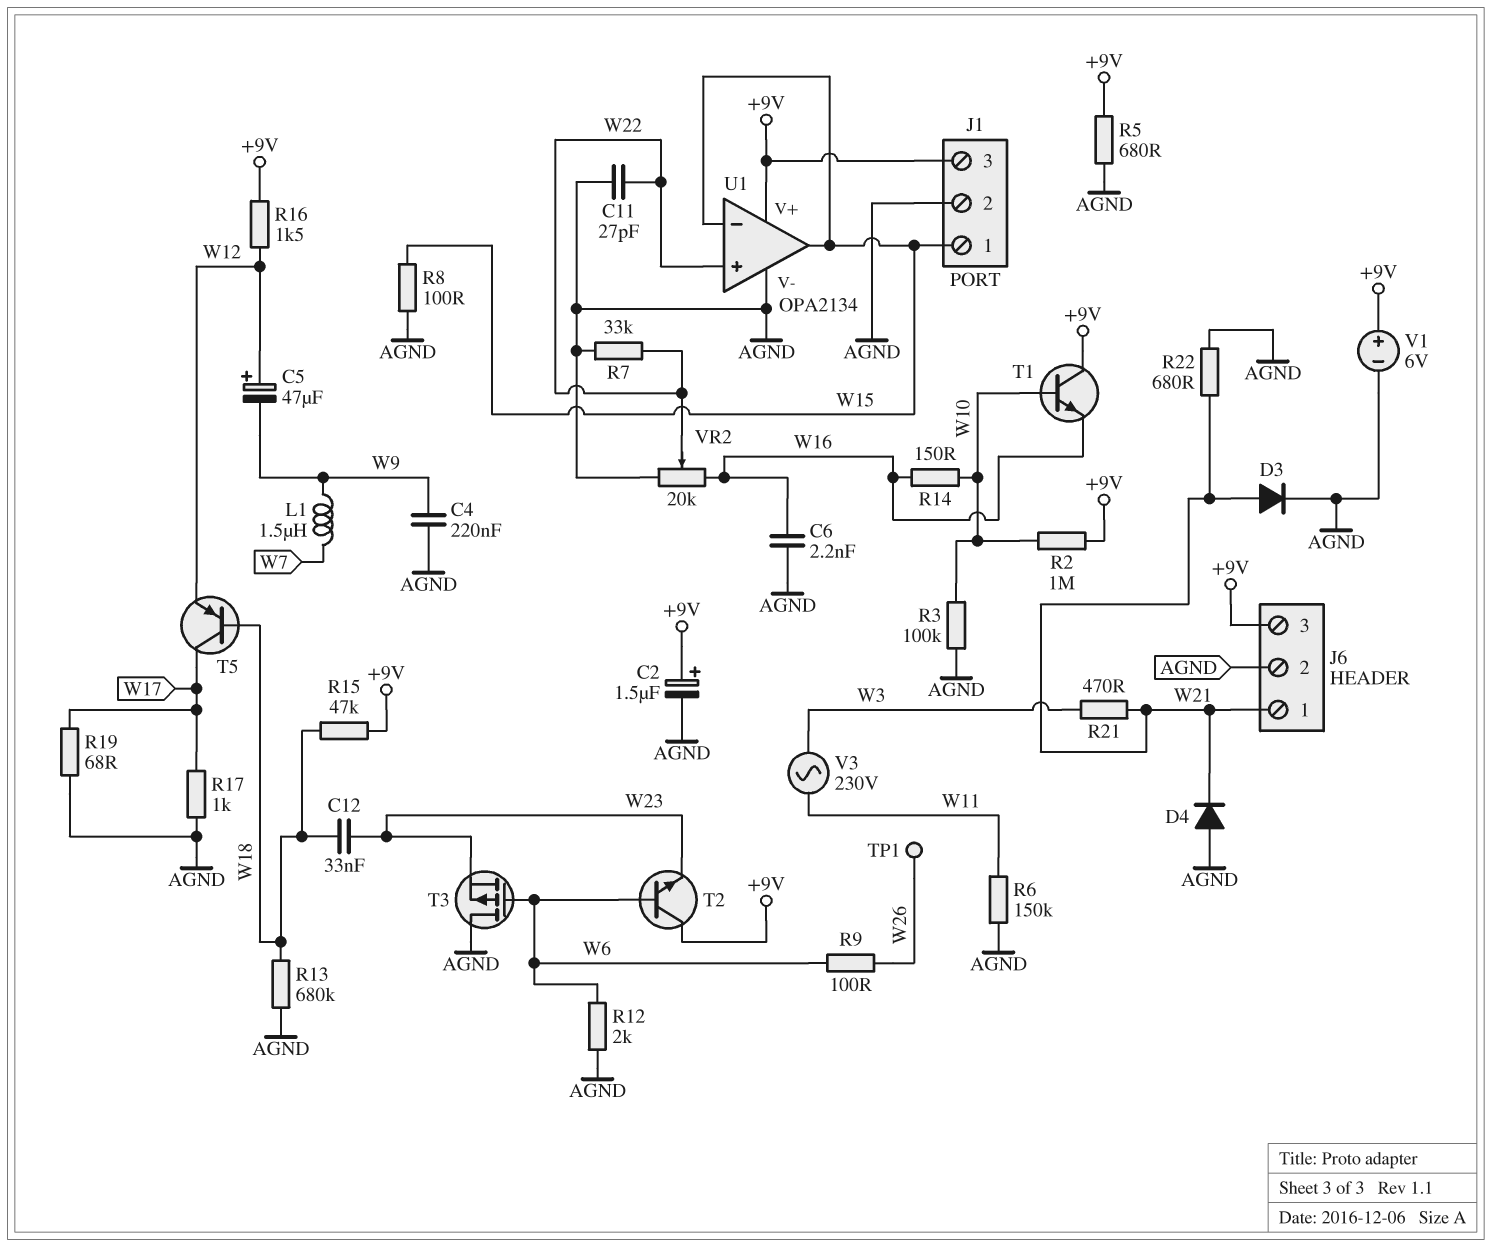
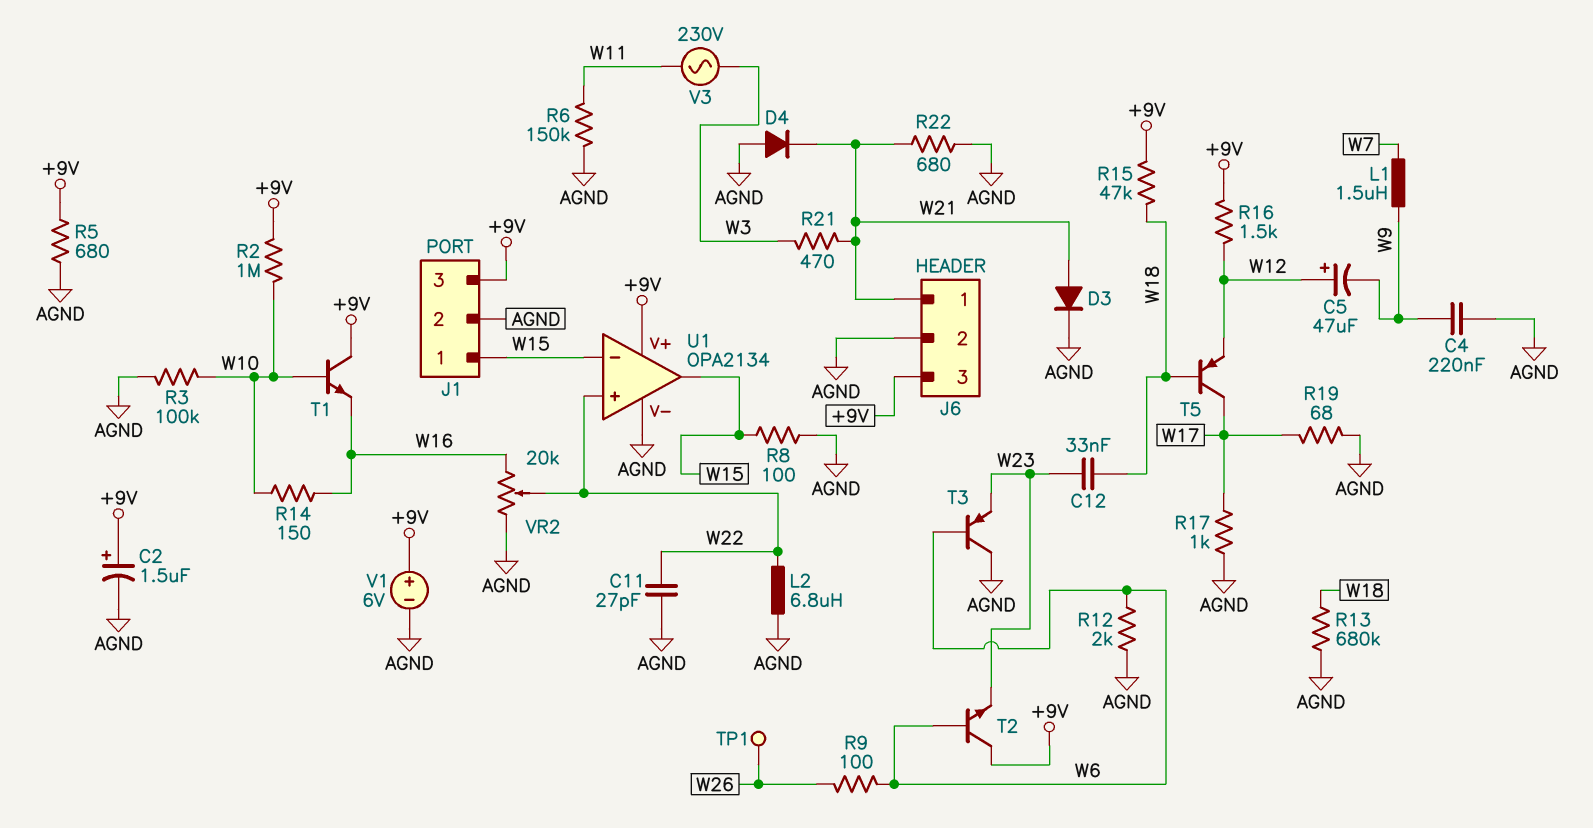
C6: 2.2nF (AGND, W16) -> none
L2: none -> 6.8uH (AGND, W22)
R7: 33k (AGND, W22) -> none
T3: PMOS (G W6, D AGND, S W23) -> PNP (B W6, C AGND, E W23)

